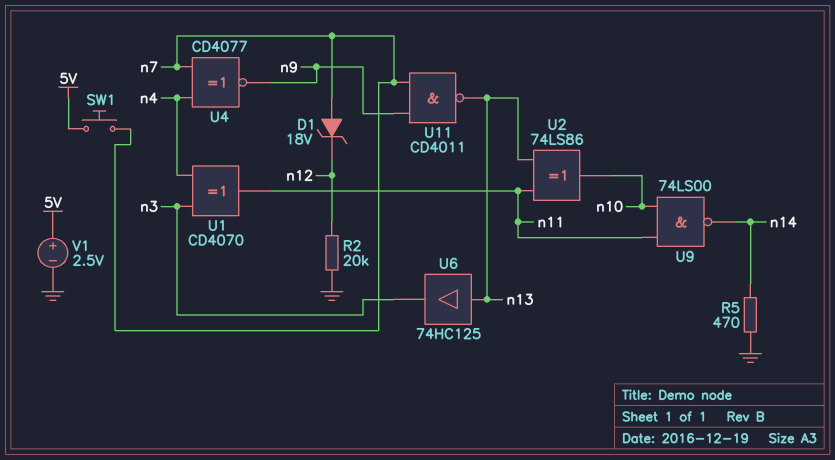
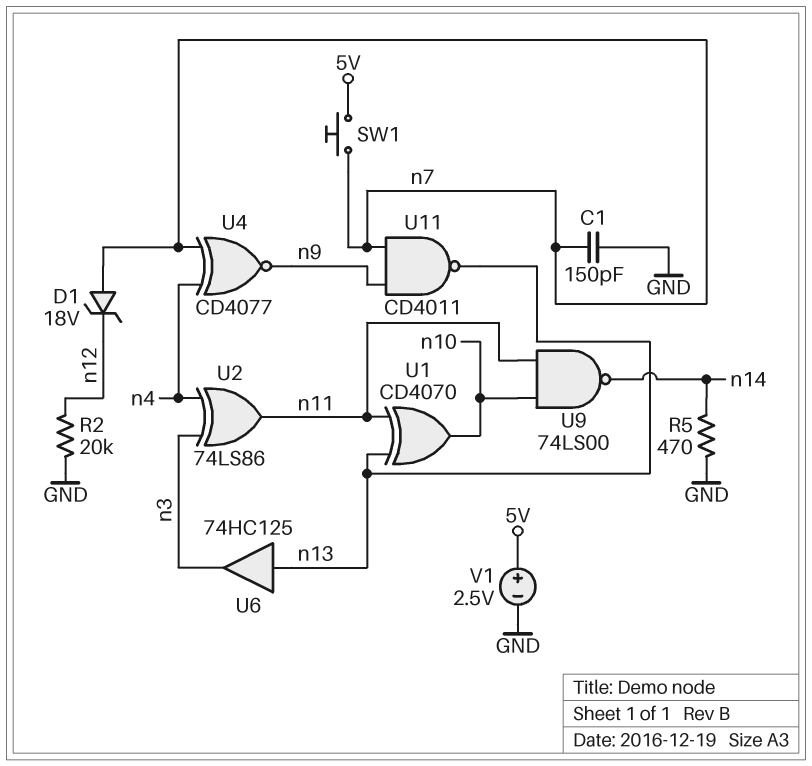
C1: none -> 150pF (GND, n7)
U1: XOR CD4070 (in n3, in n4, out n11) -> XOR CD4070 (in n11, in n13, out n10)
U2: XOR 74LS86 (in n11, in n13, out n10) -> XOR 74LS86 (in n3, in n4, out n11)

